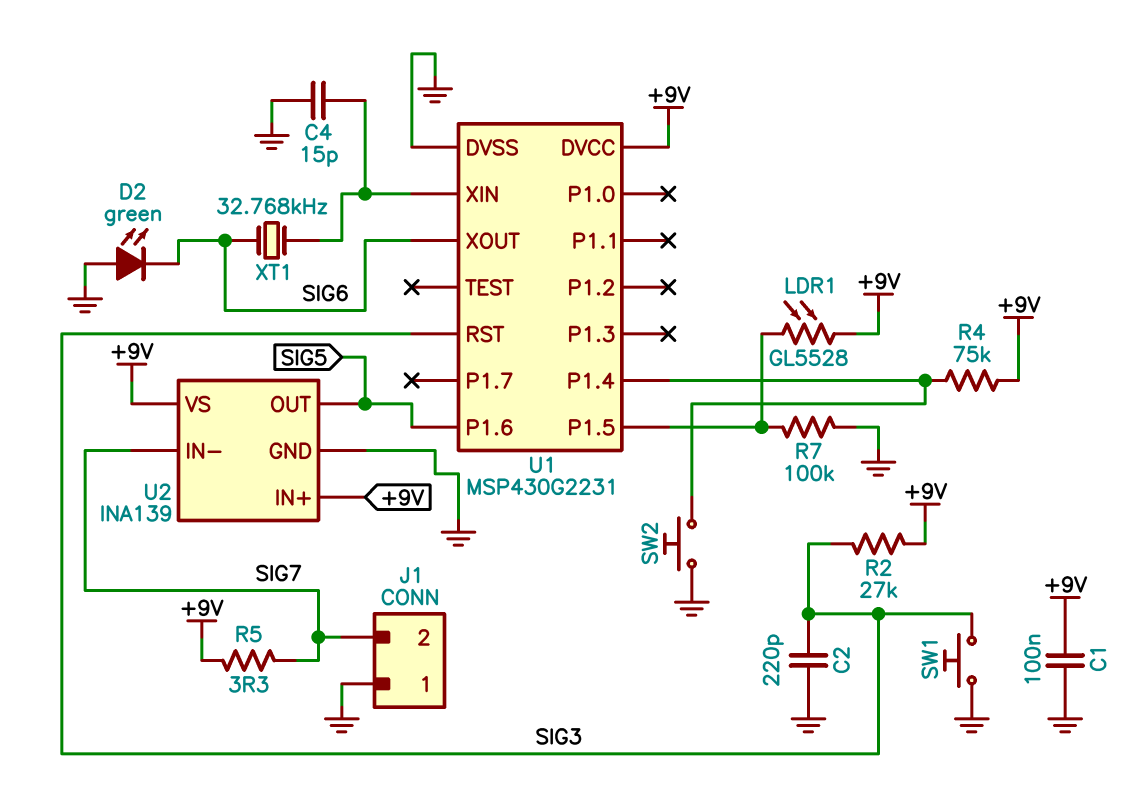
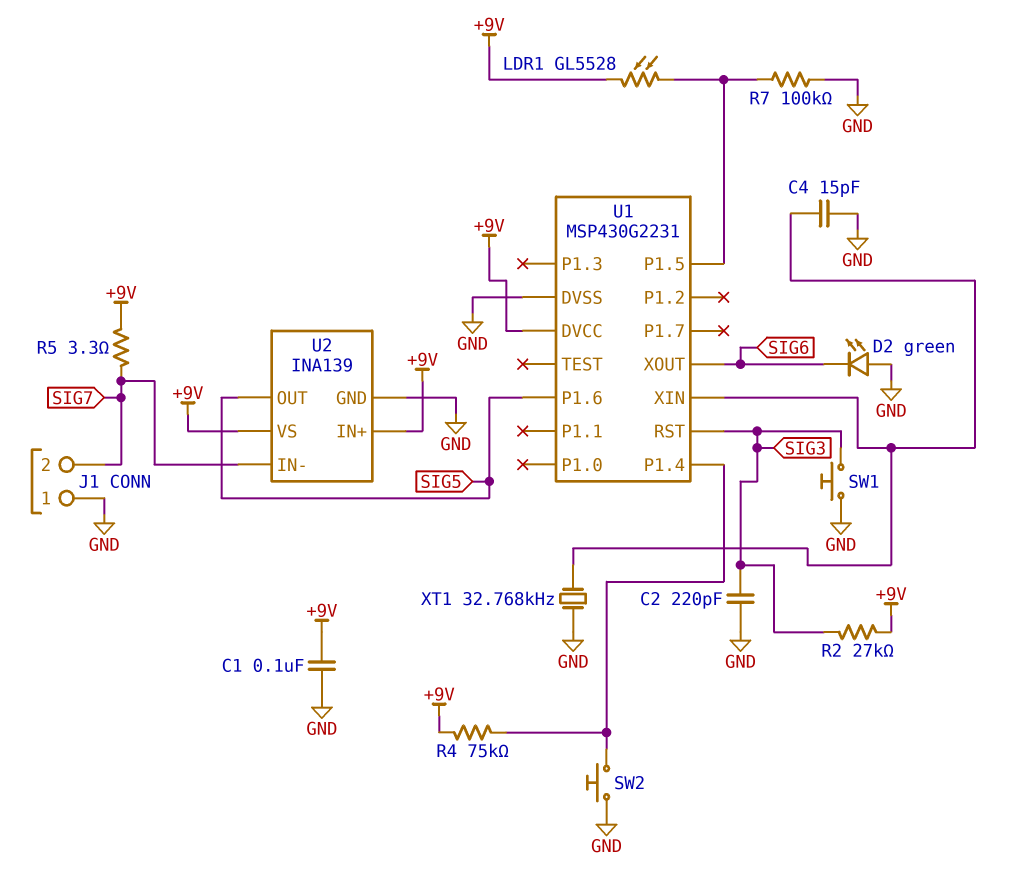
XT1: 32.768kHz (SIG6, U1/XIN) -> 32.768kHz (GND, U1/XIN)

